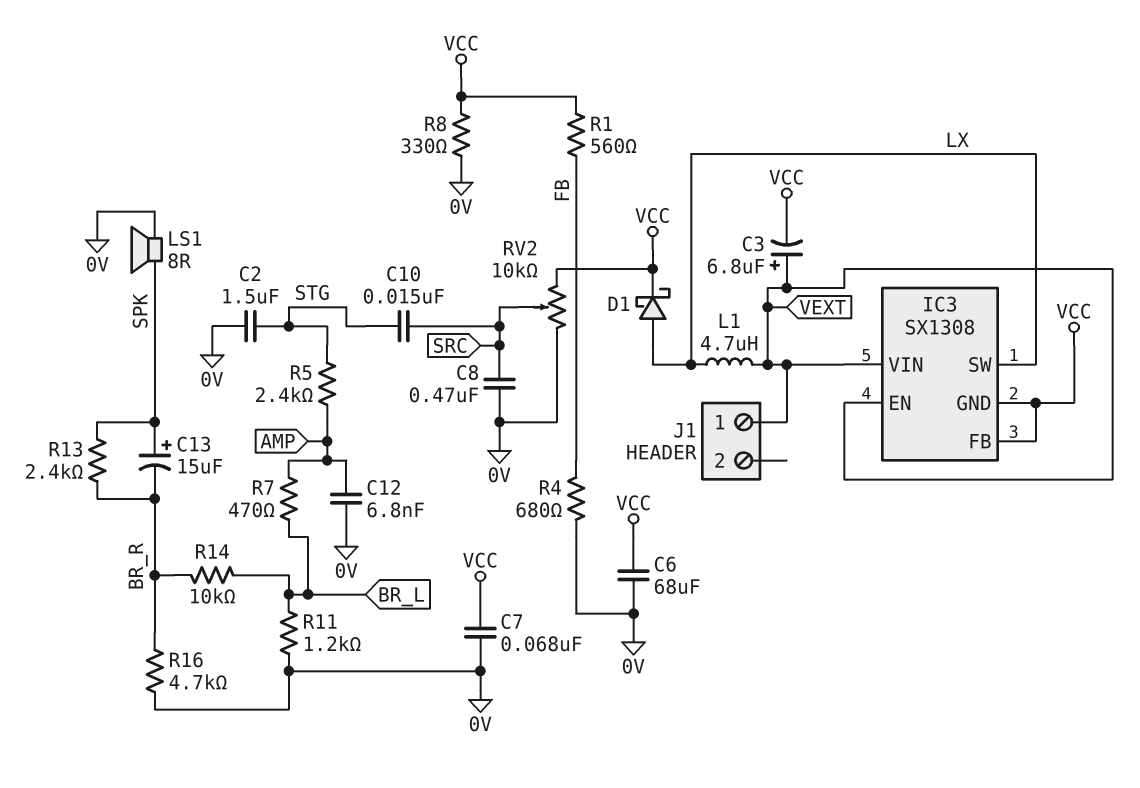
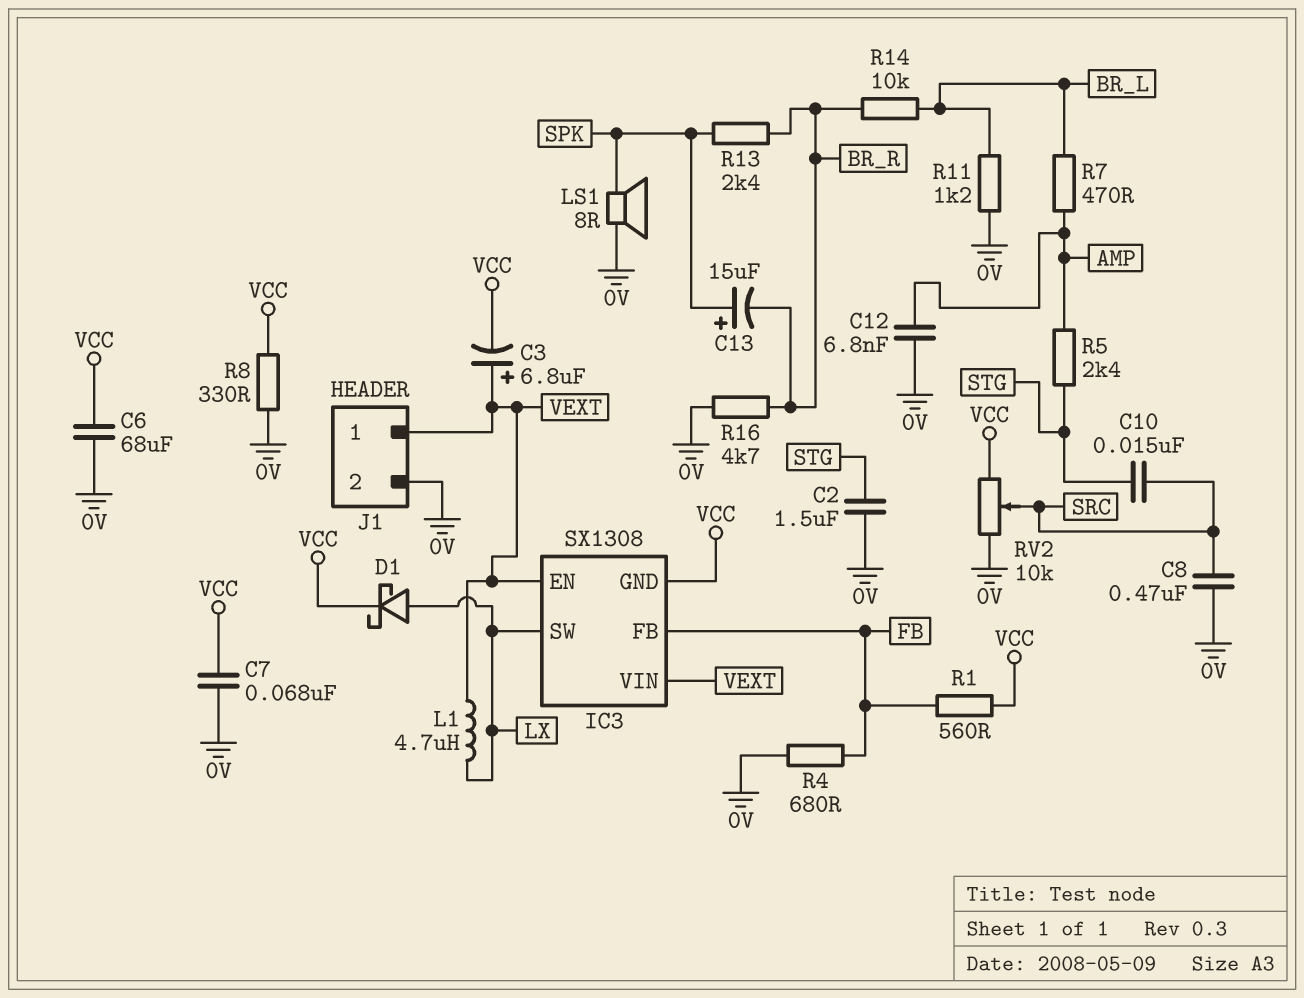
IC3 pin FB: VCC -> FB
J1 pin 2: none -> 0V

